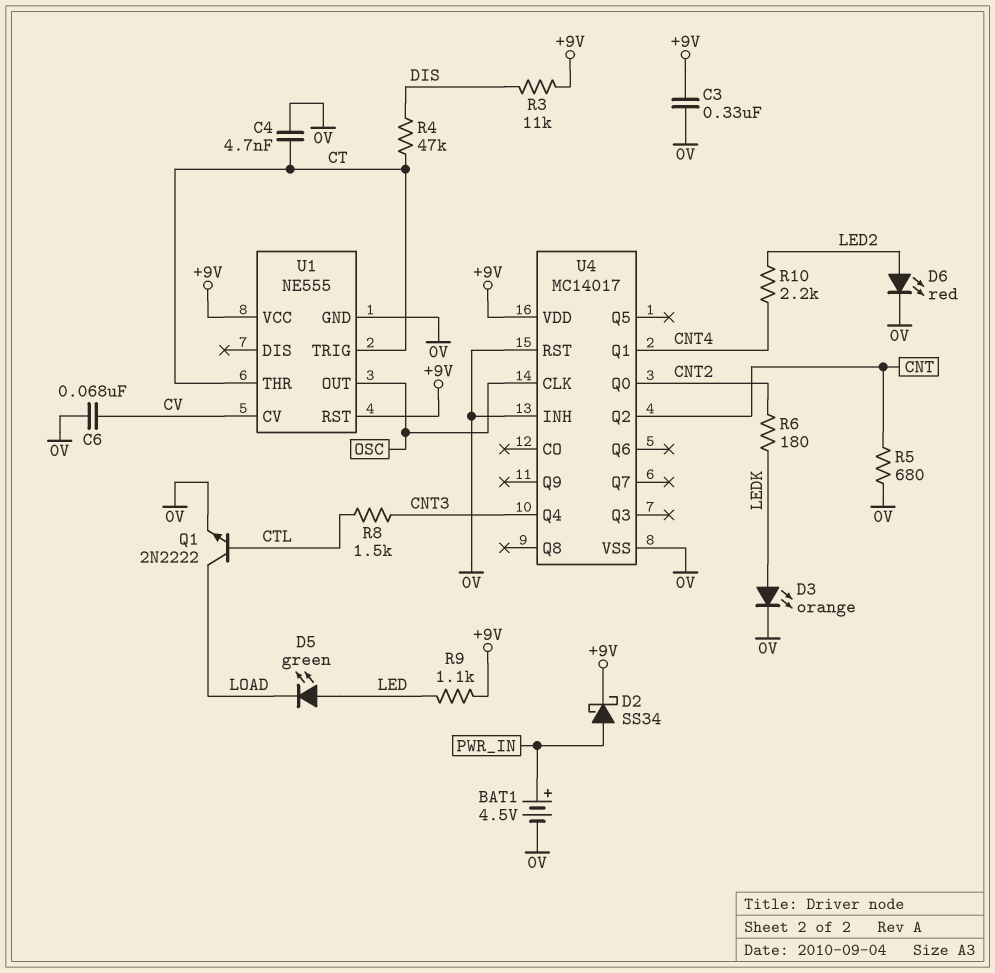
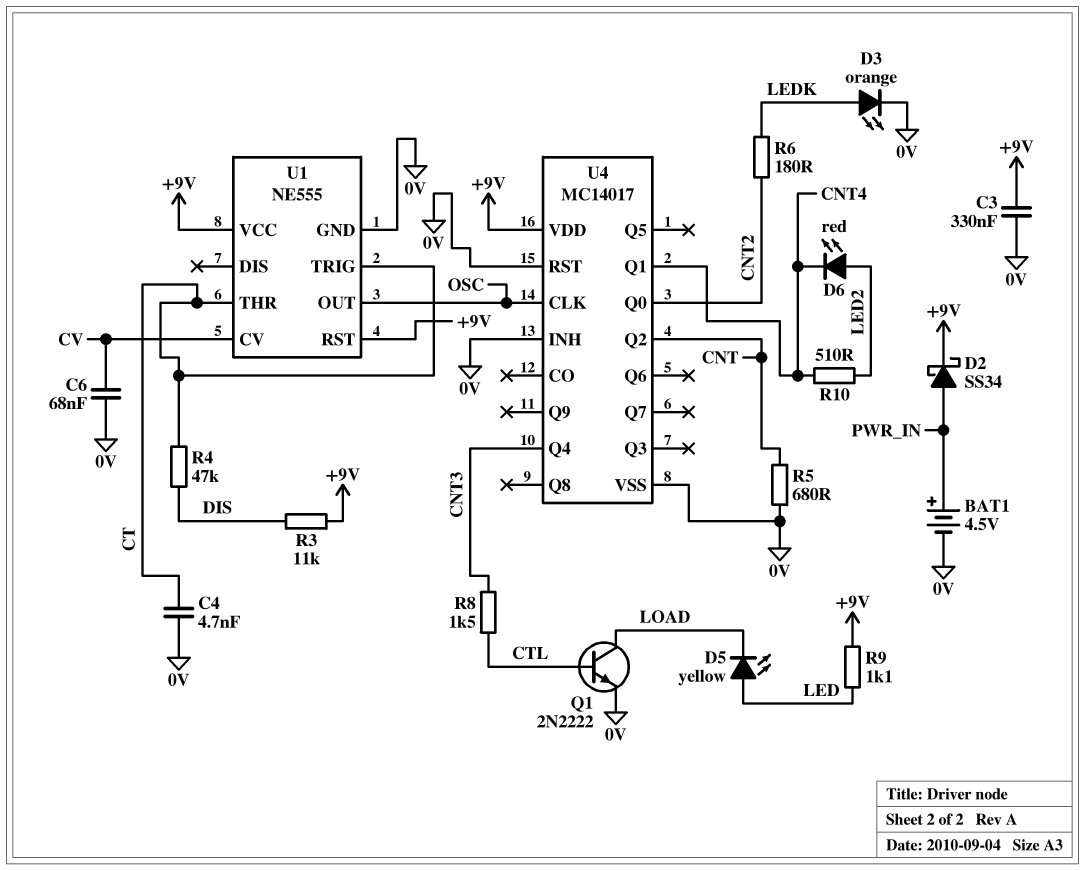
D5: LED green (A LED, K LOAD) -> LED yellow (A LED, K LOAD)
D6: LED red (A LED2, K 0V) -> LED red (A LED2, K CNT4)
R10: 2.2k (CNT4, LED2) -> 510 (CNT4, LED2)

